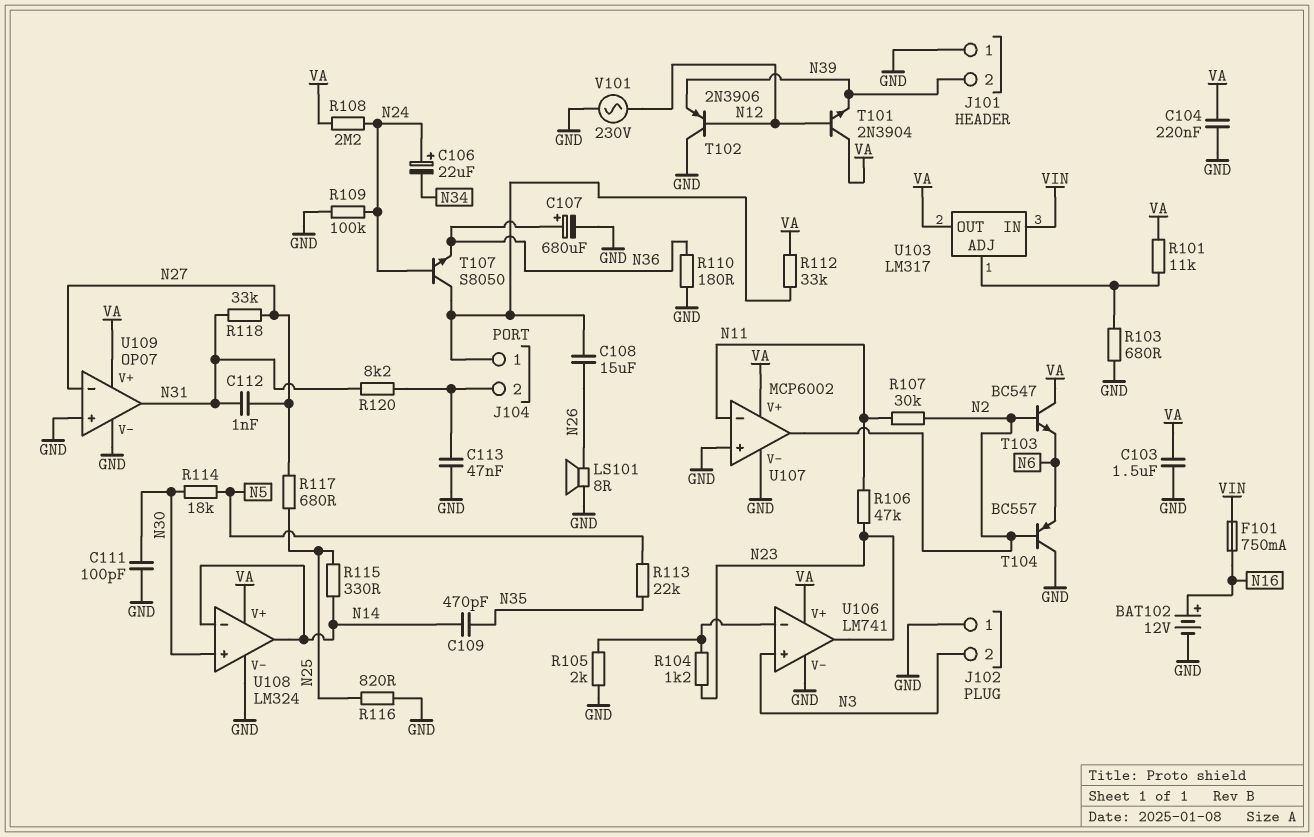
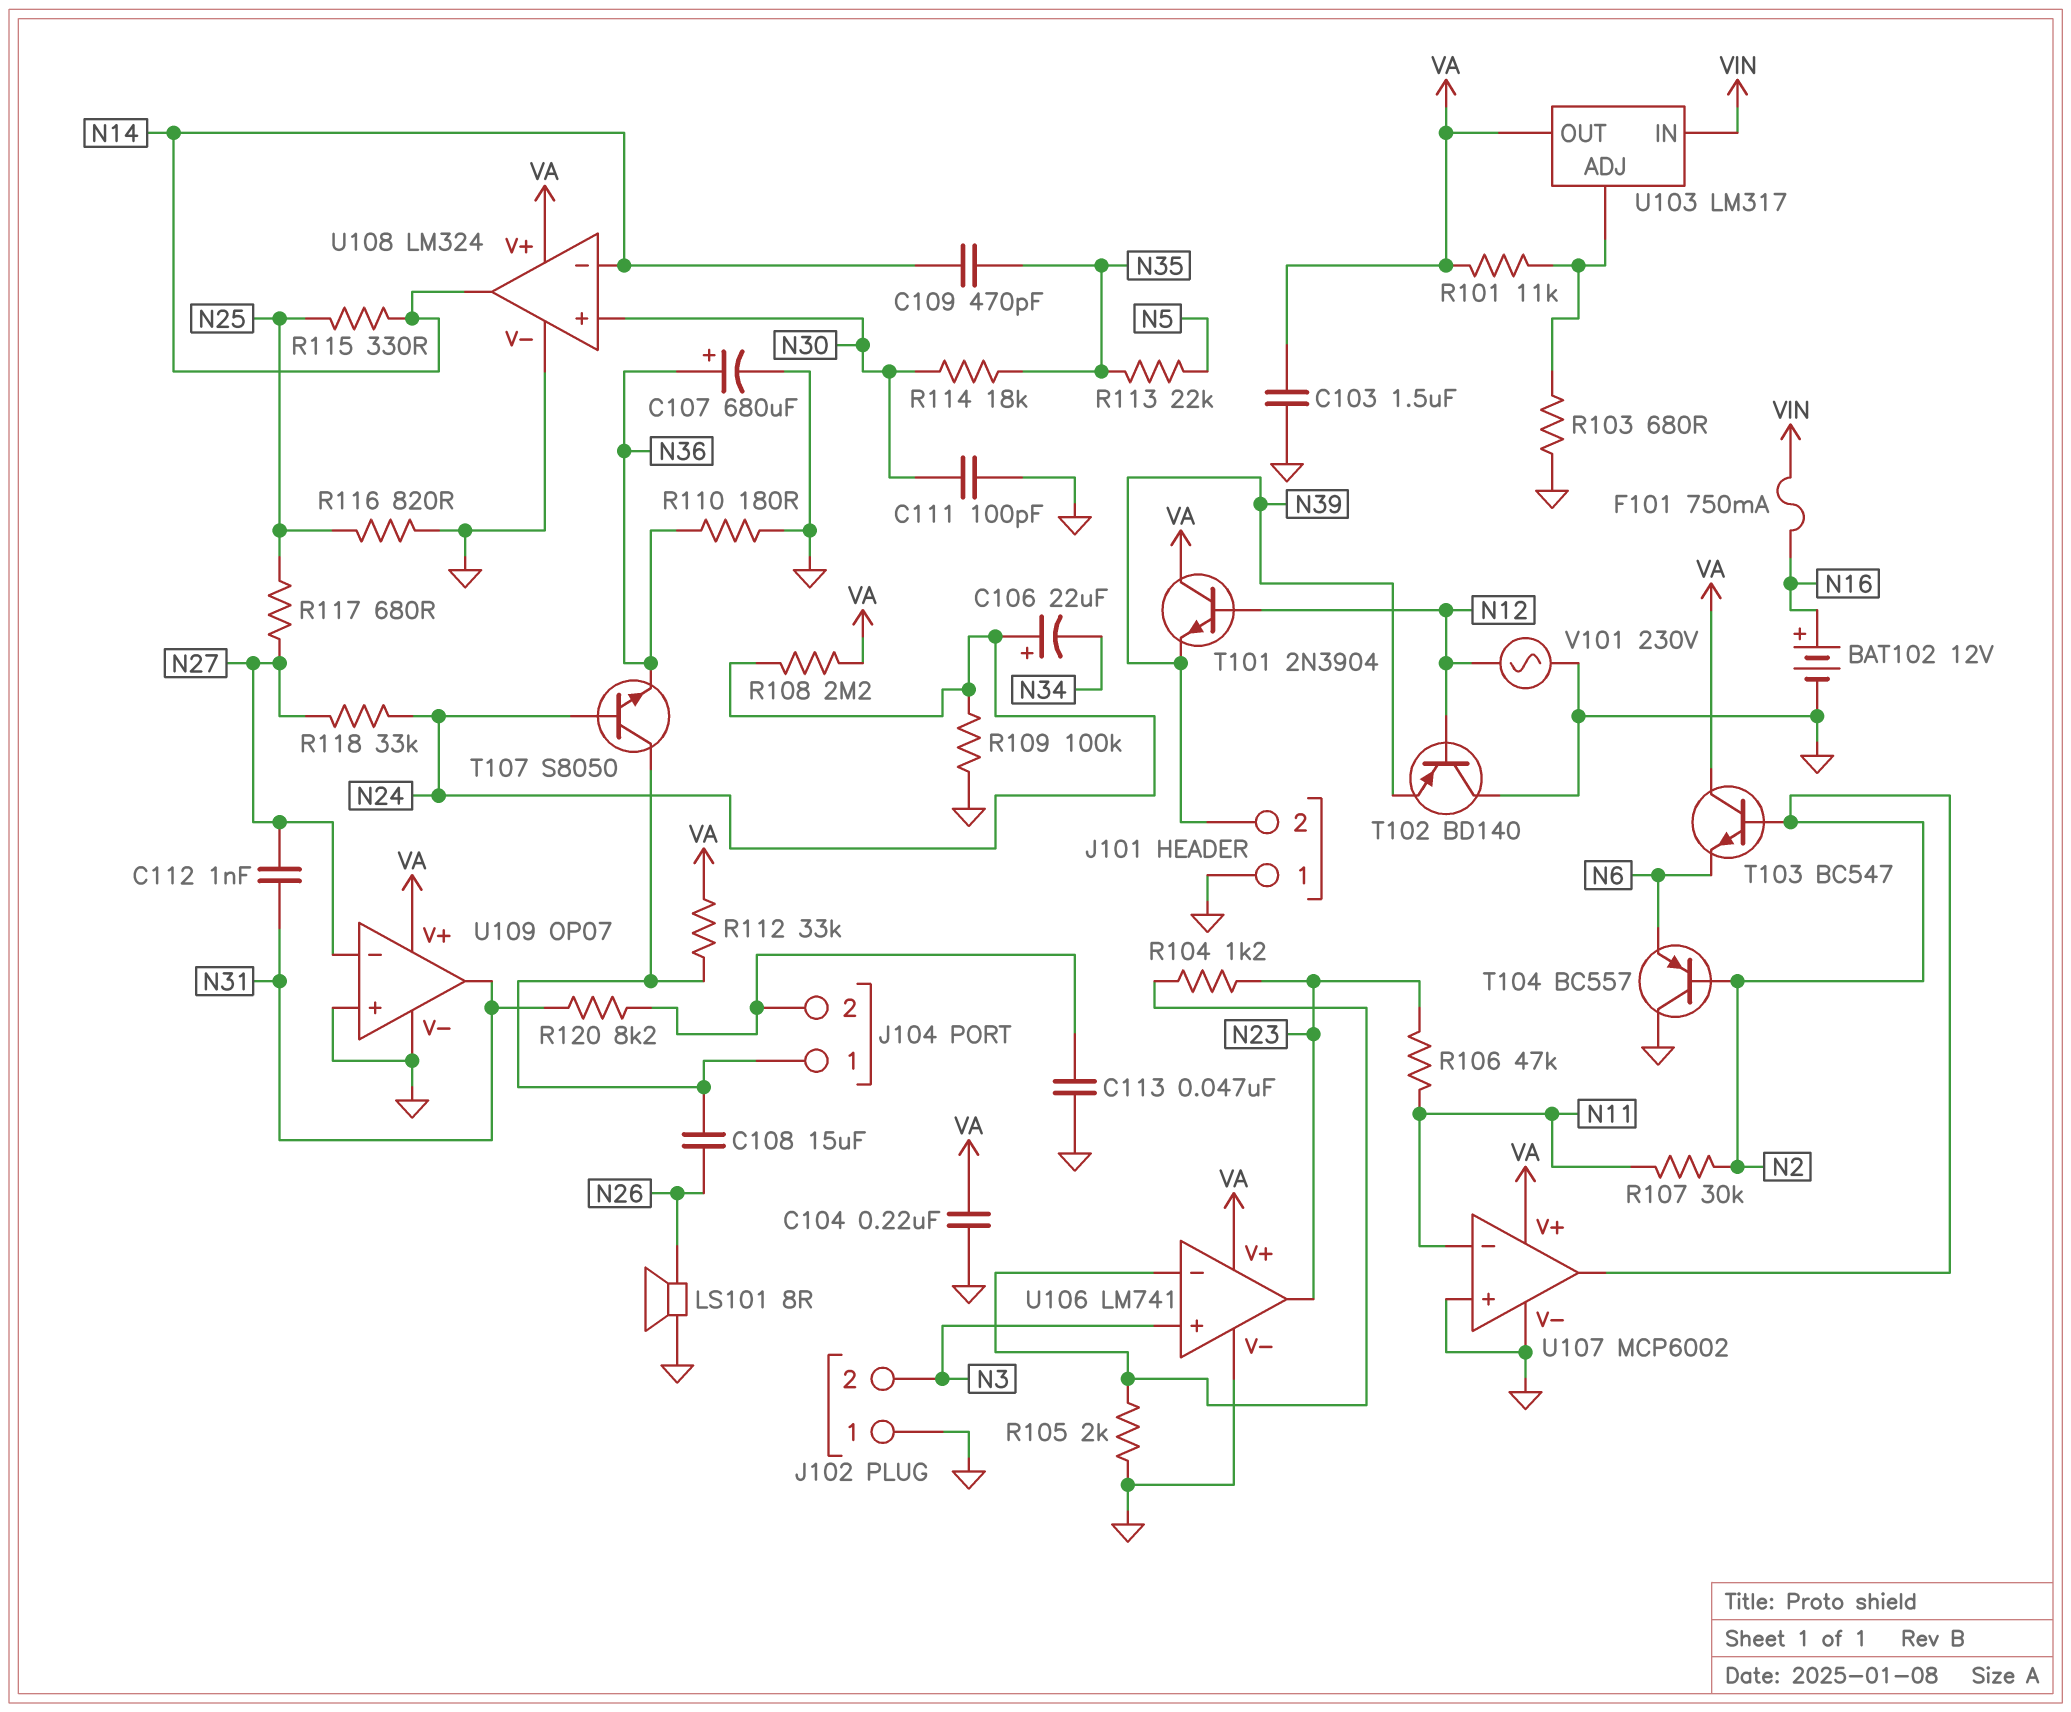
R114: 18k (N5, N30) -> 18k (N30, N35)
R118: 33k (N27, N31) -> 33k (N24, N27)
T102: PNP 2N3906 (B N12, C GND, E N39) -> PNP BD140 (B N12, C GND, E N39)

